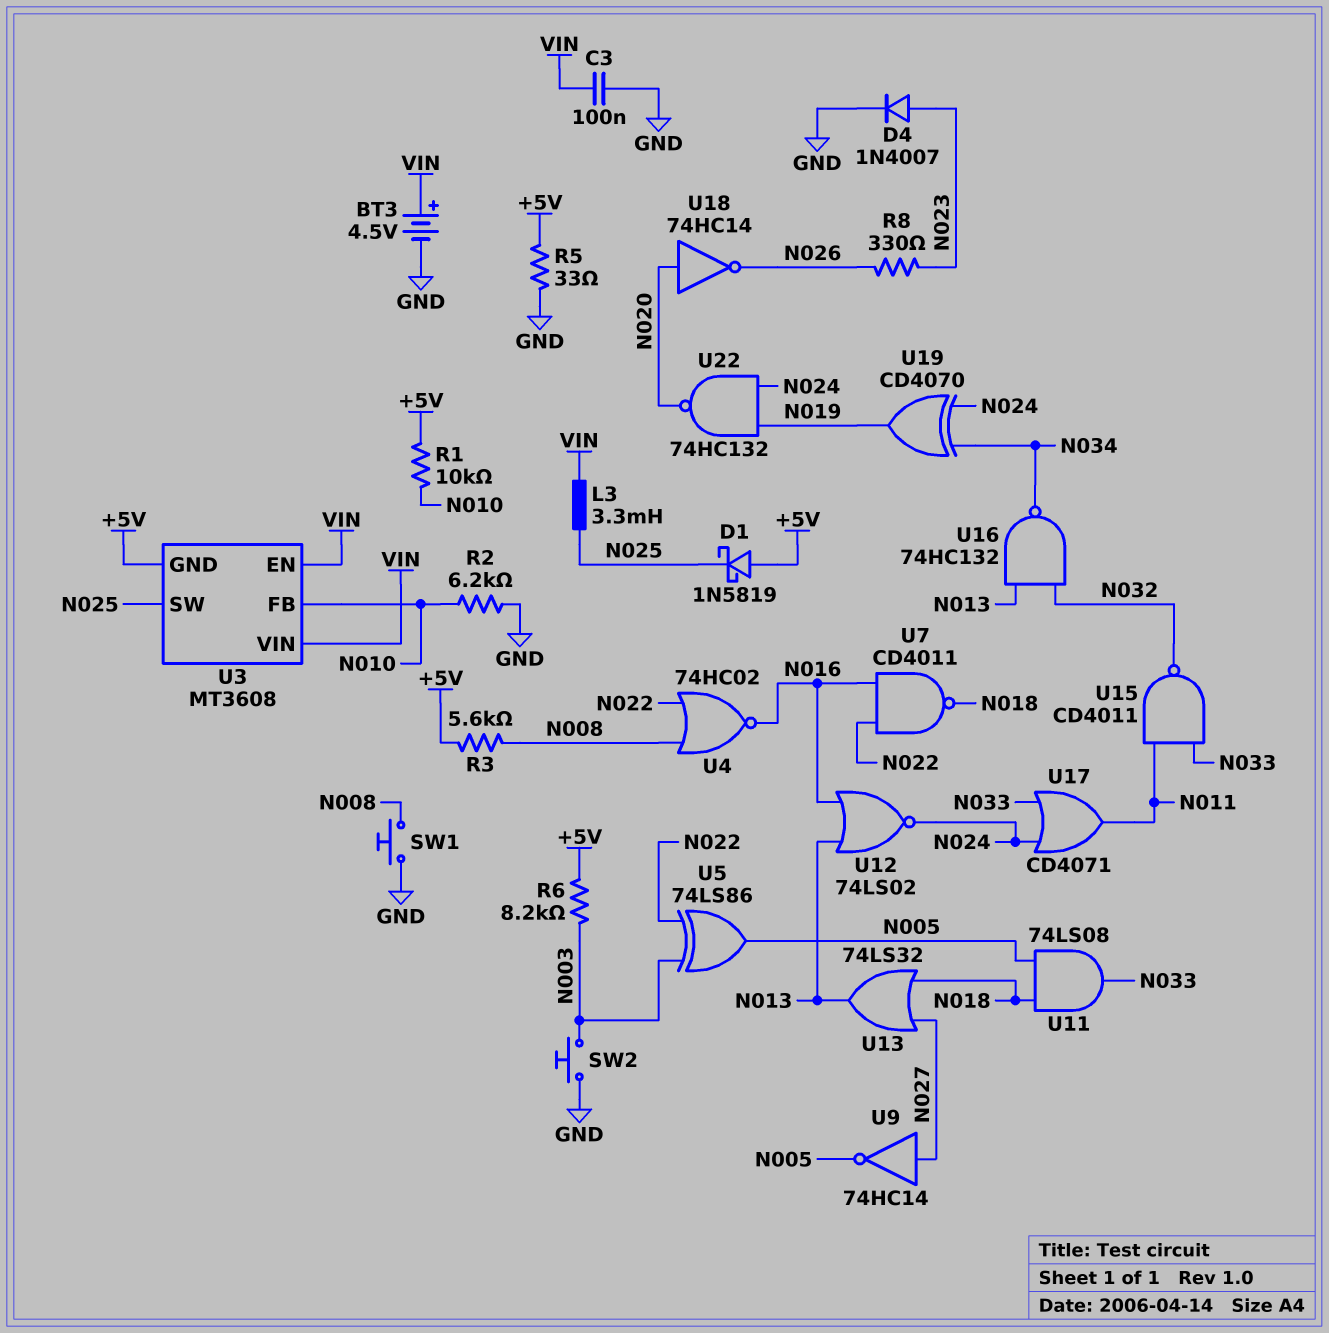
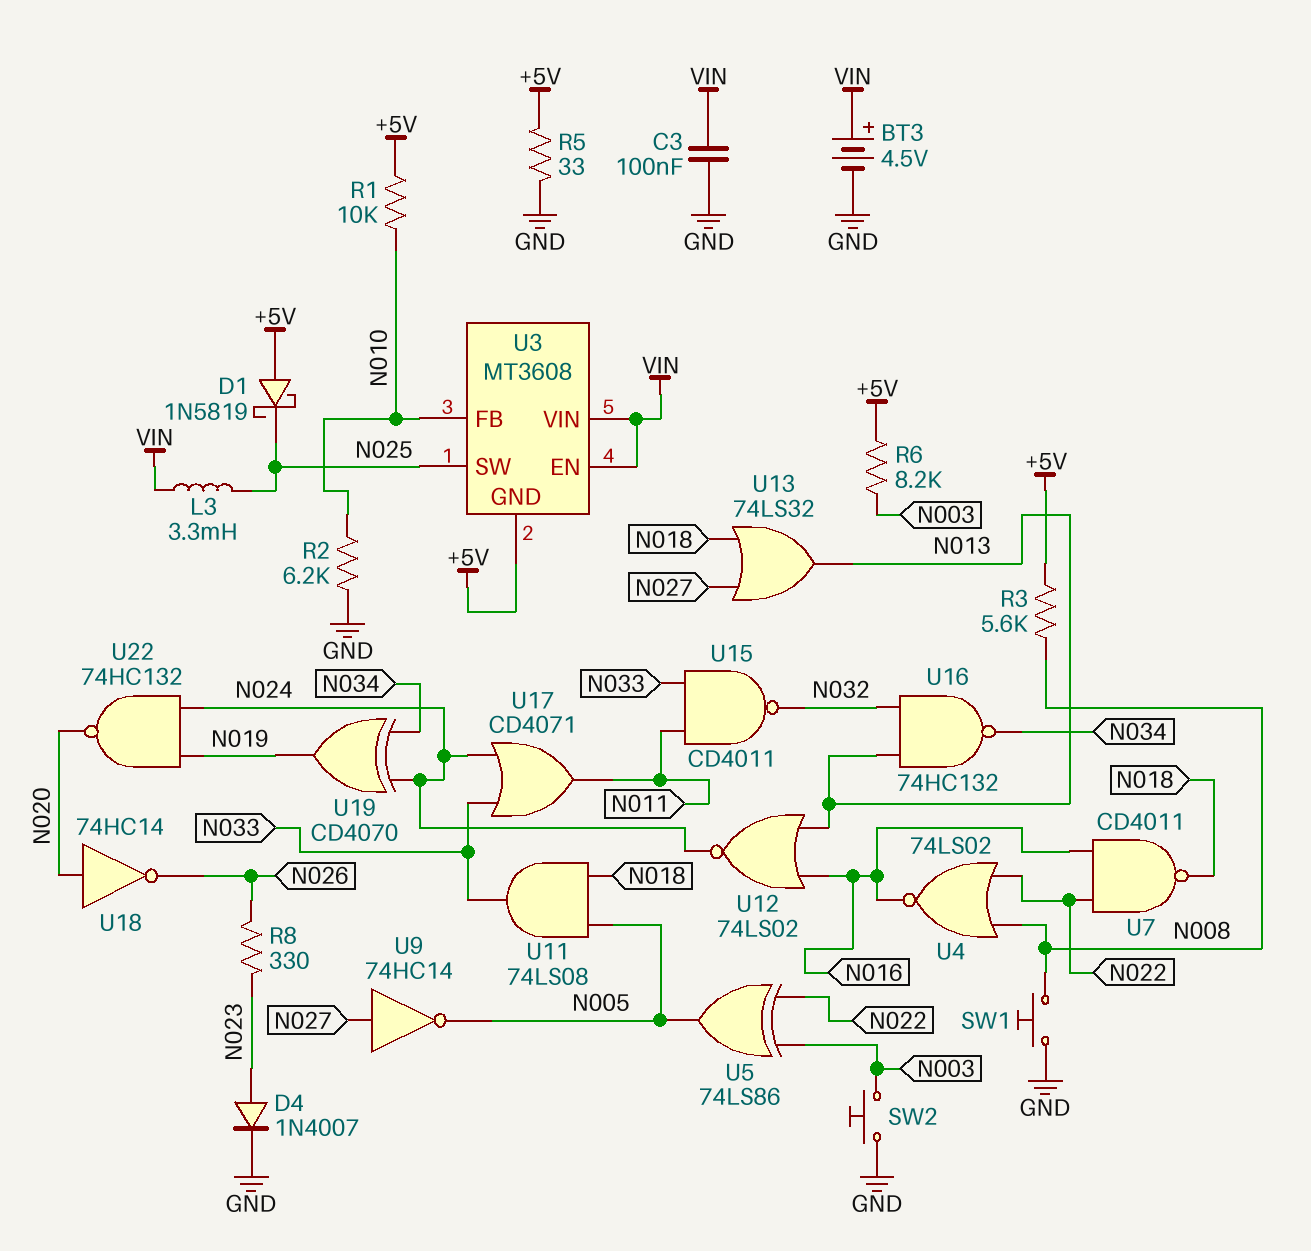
U4: NOR 74HC02 (in N008, in N022, out N016) -> NOR 74LS02 (in N008, in N022, out N016)

